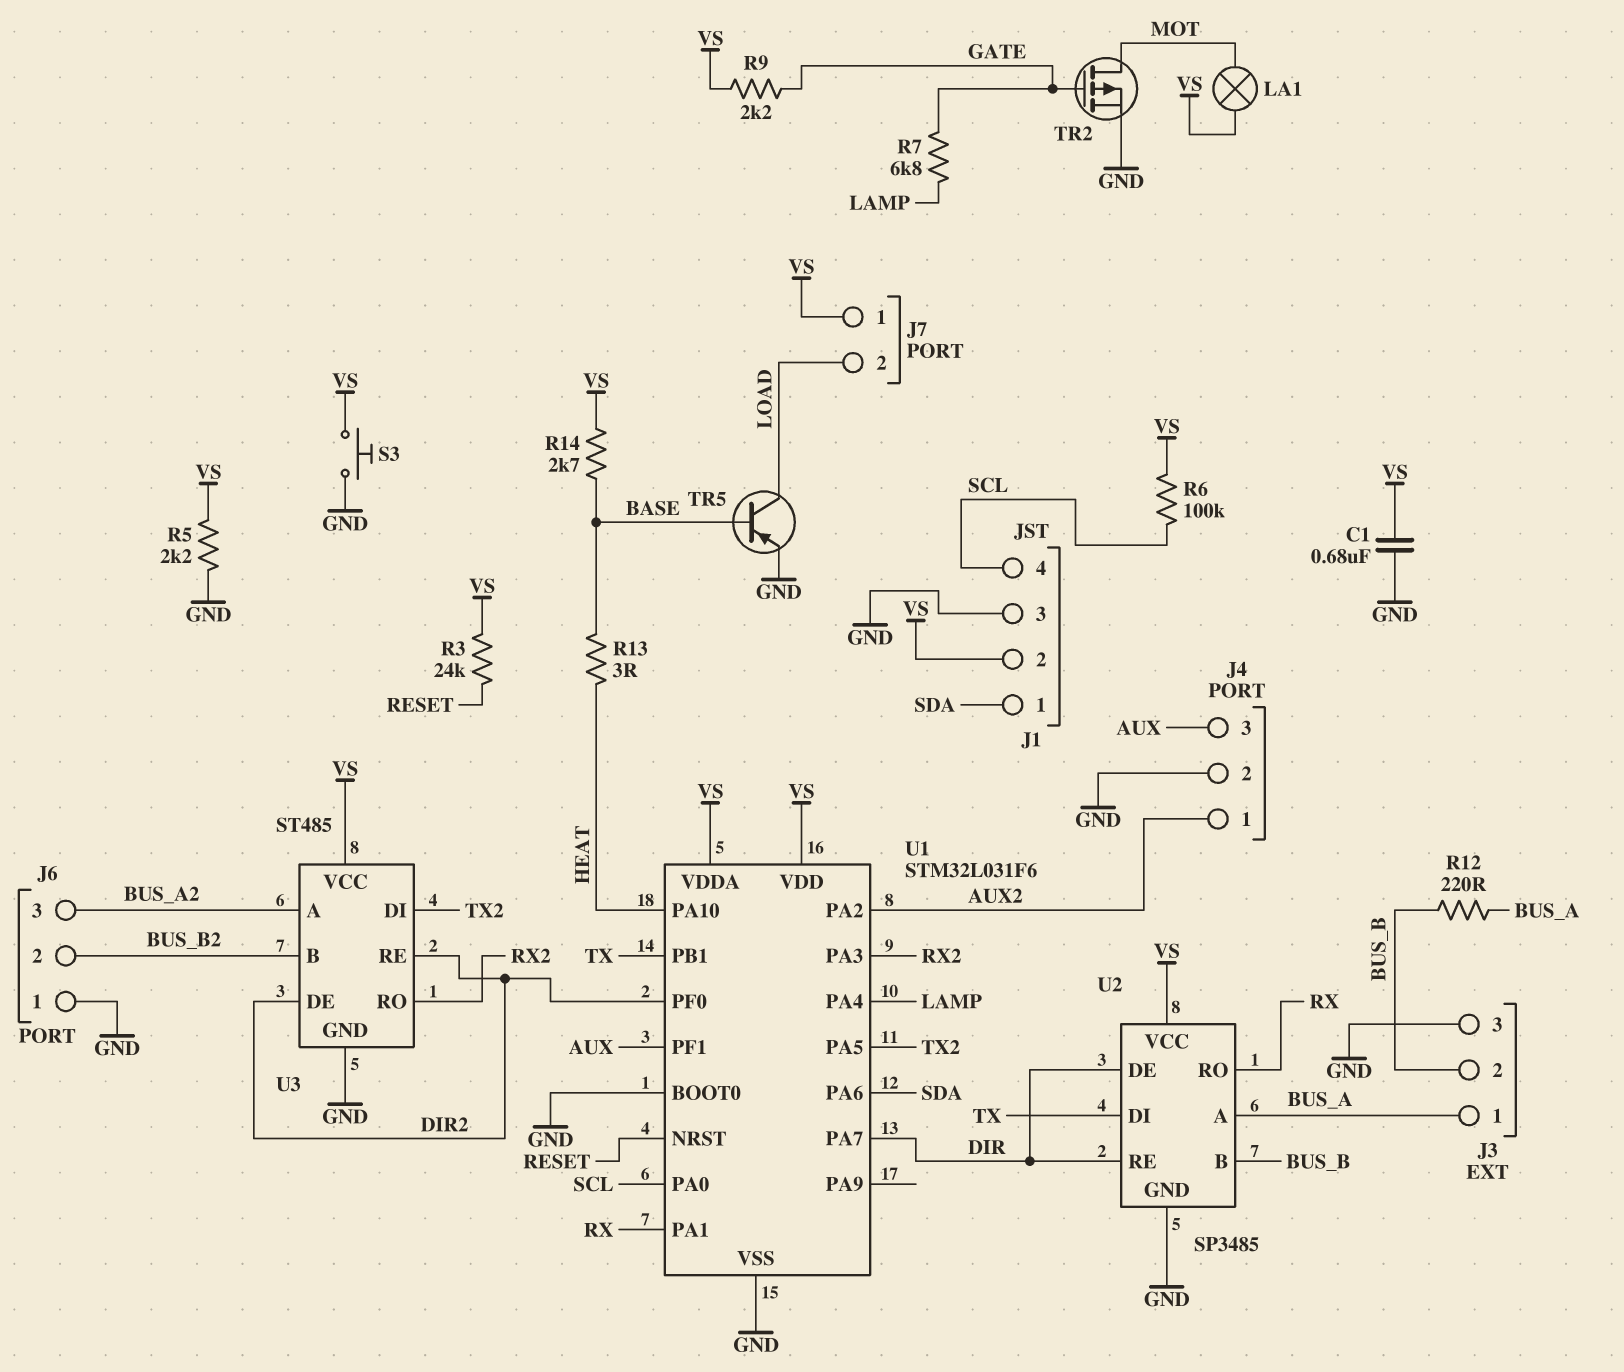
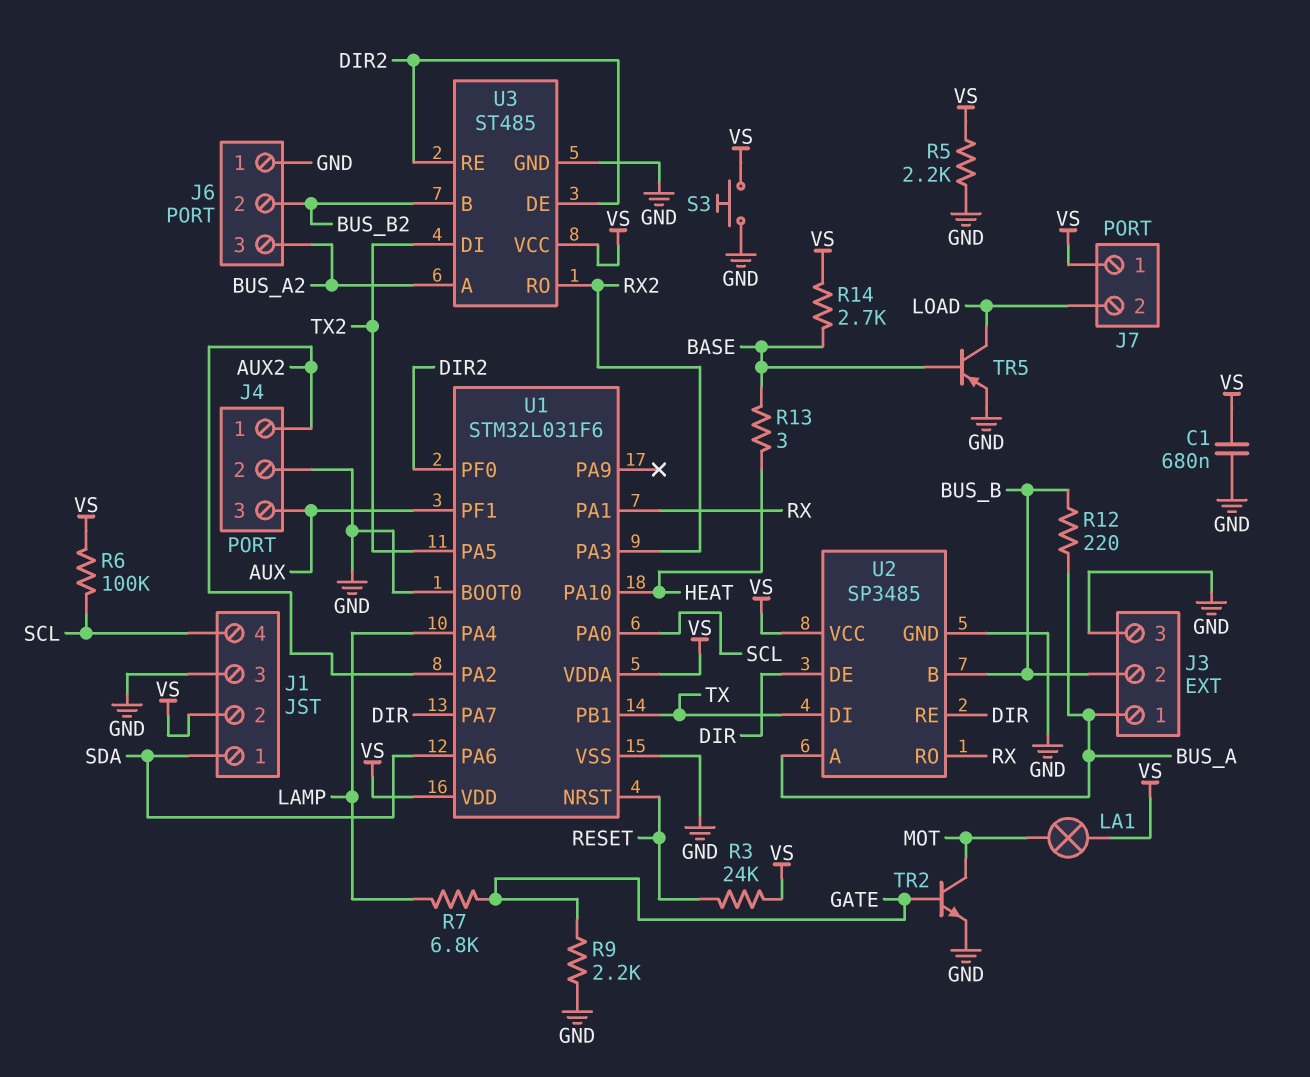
R9: 2.2k (GATE, VS) -> 2.2k (GATE, GND)
TR2: PMOS (G GATE, D MOT, S GND) -> NPN (B GATE, C MOT, E GND)

